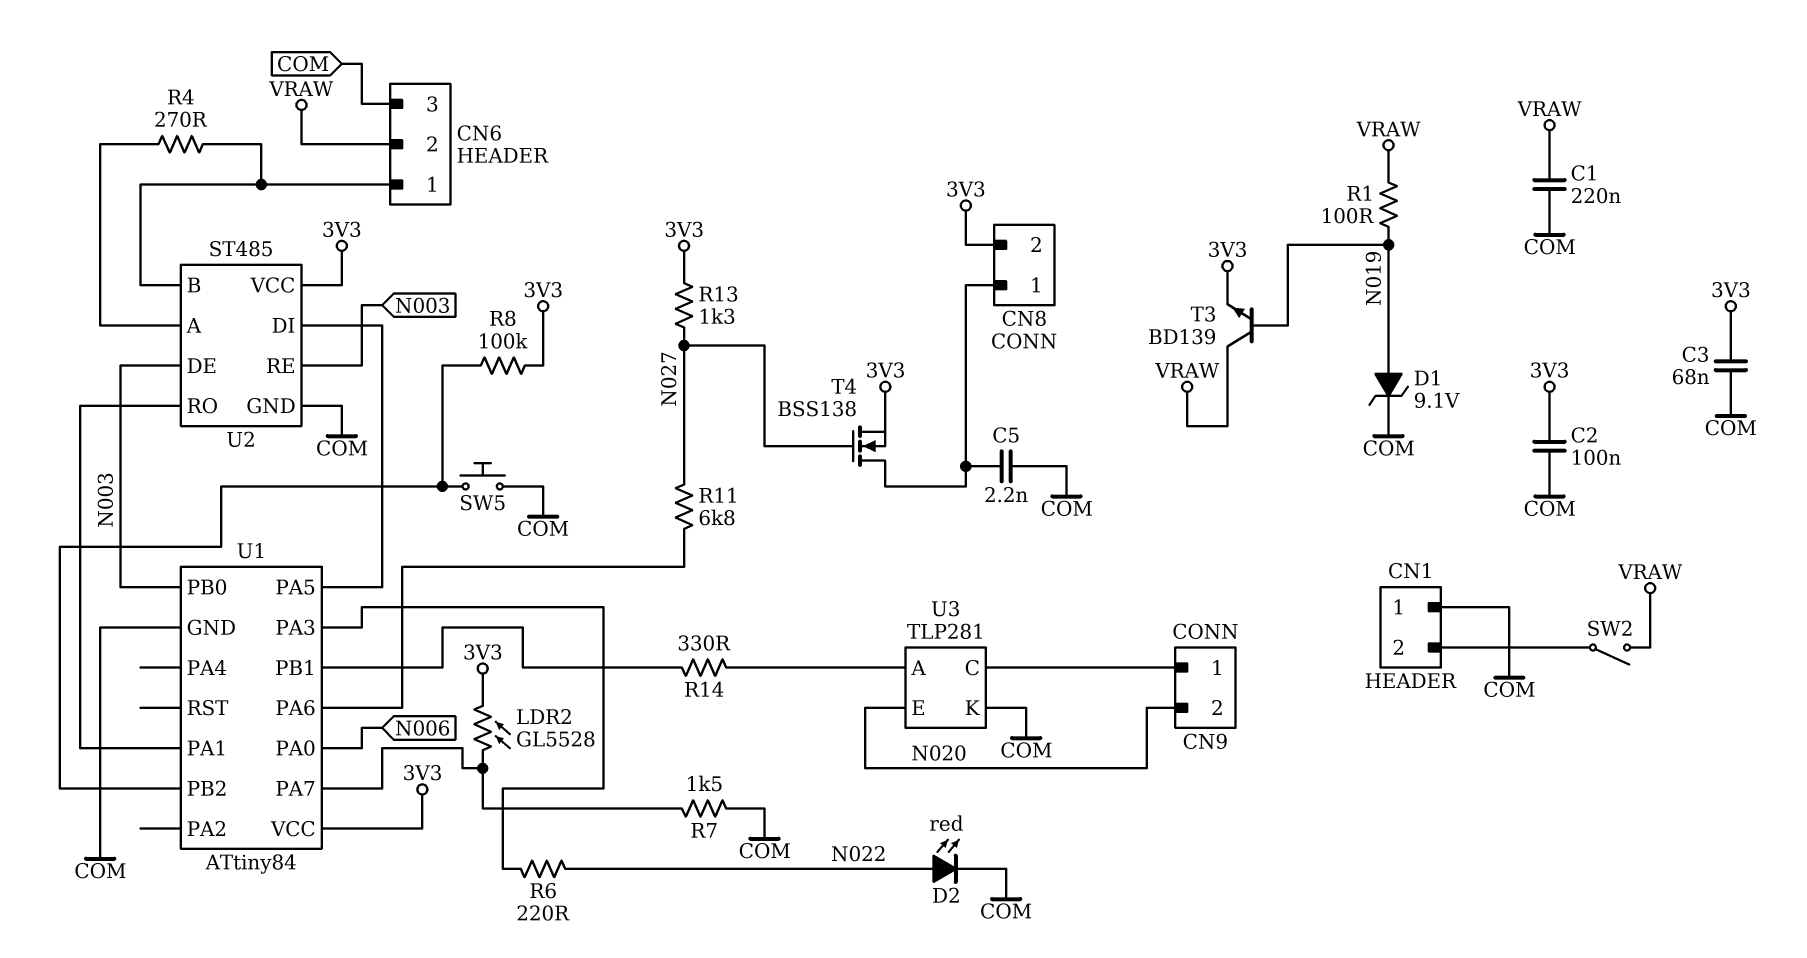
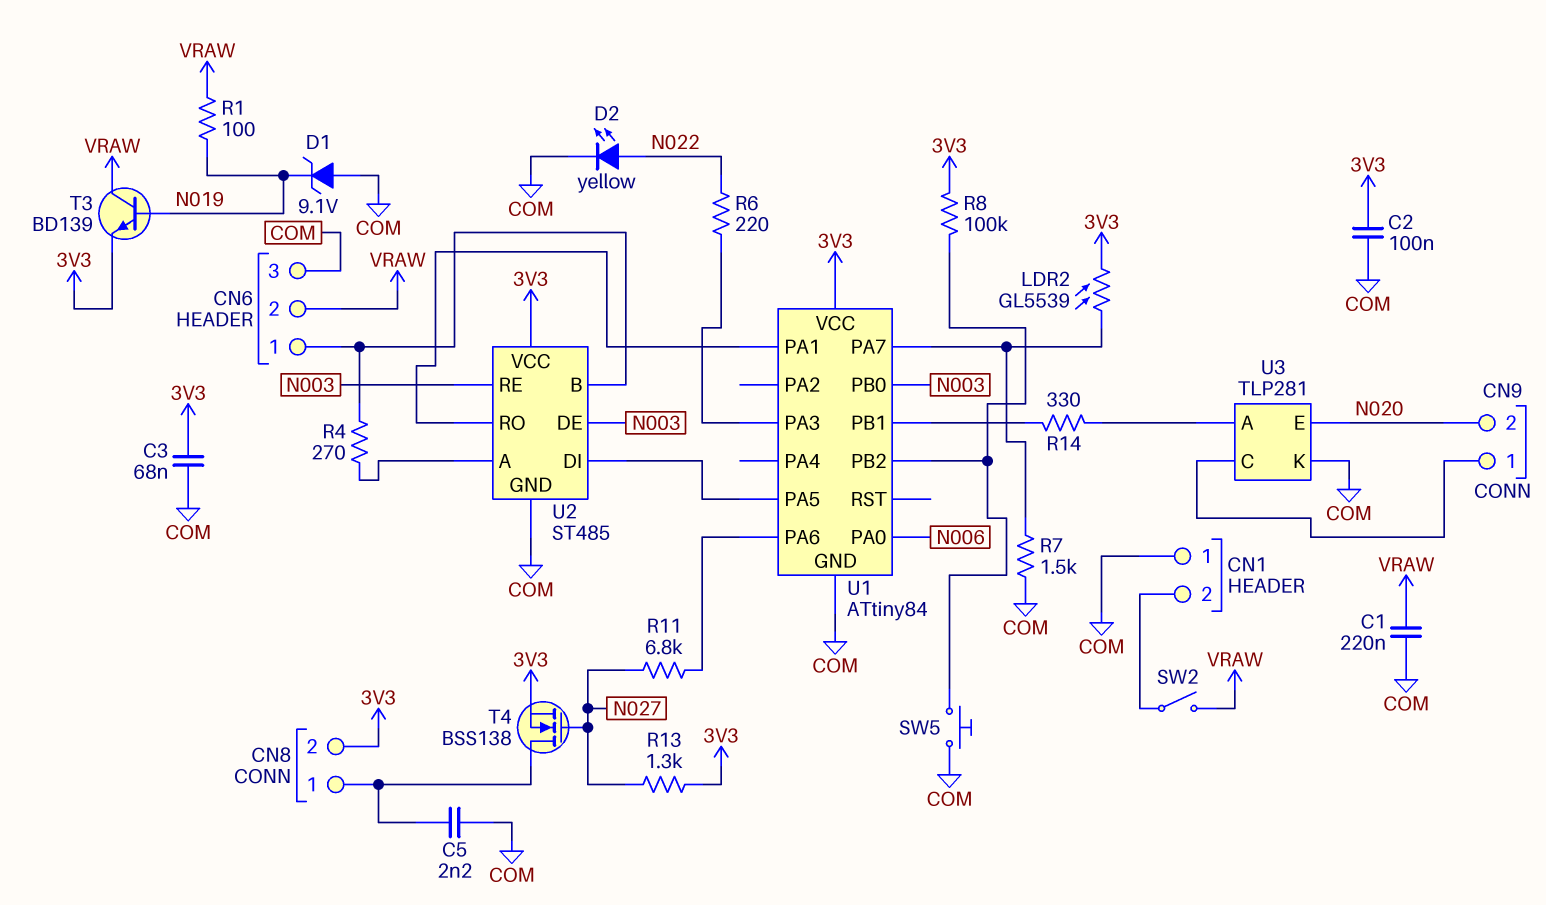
D1: zener 9.1V (A N019, K COM) -> zener 9.1V (A COM, K N019)
D2: LED red (A N022, K COM) -> LED yellow (A N022, K COM)
LDR2: GL5528 (3V3, U1/PA7) -> GL5539 (3V3, U1/PA7)

